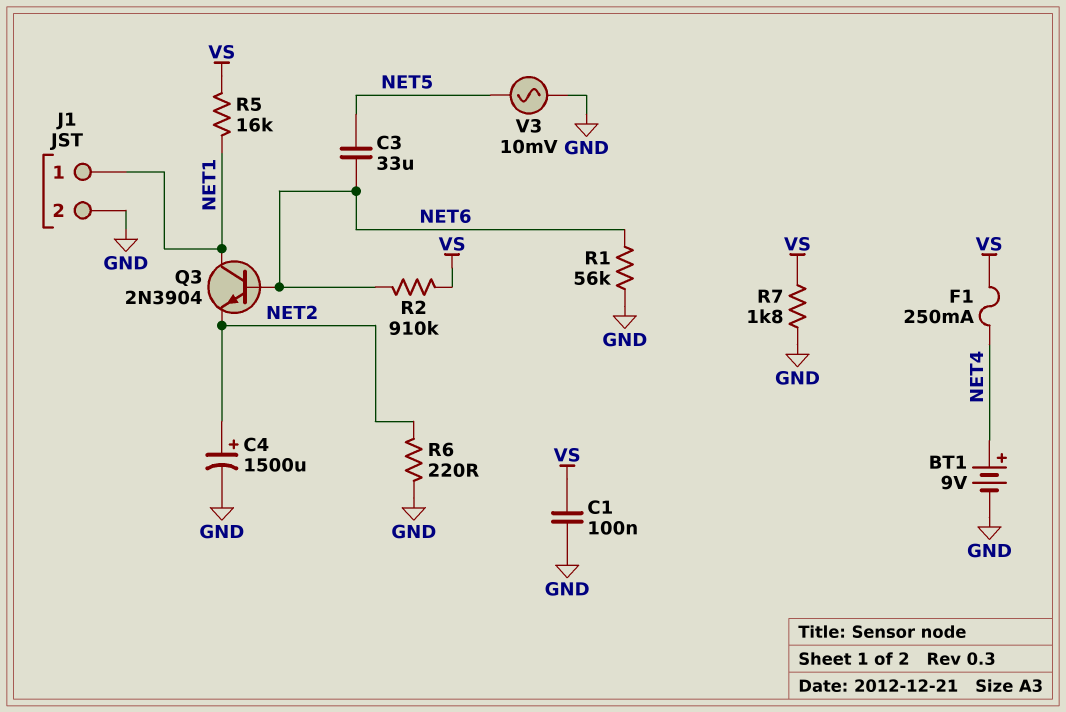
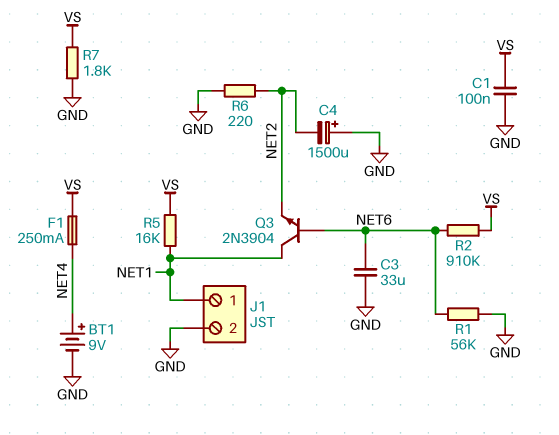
C3: 33uF (NET5, NET6) -> 33uF (GND, NET6)
C4: 1500uF (plus NET2, minus GND) -> 1500uF (plus GND, minus NET2)
V3: AC 10mV (GND, NET5) -> none

